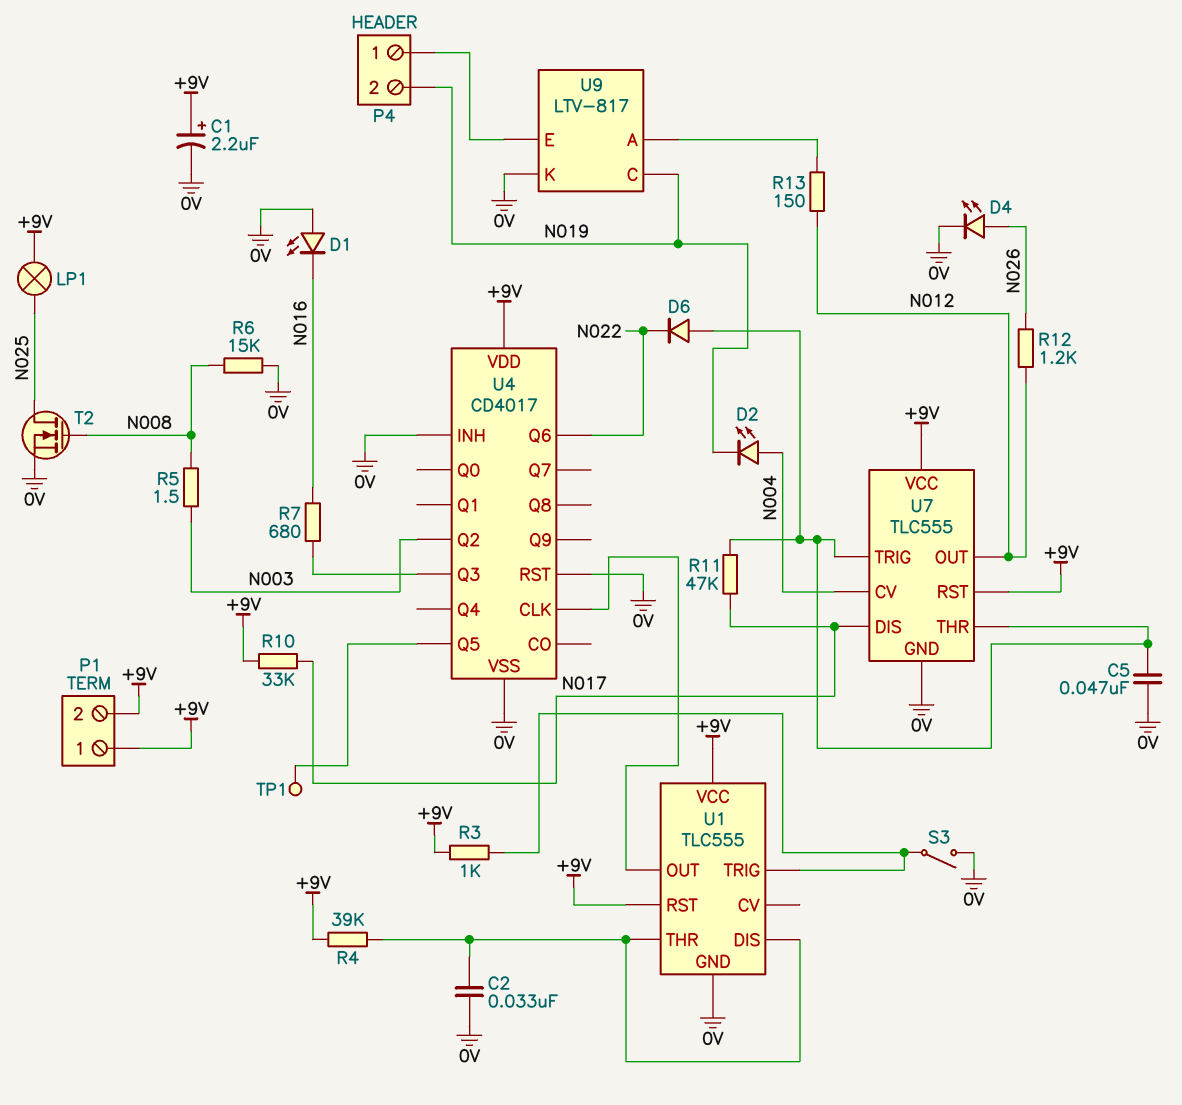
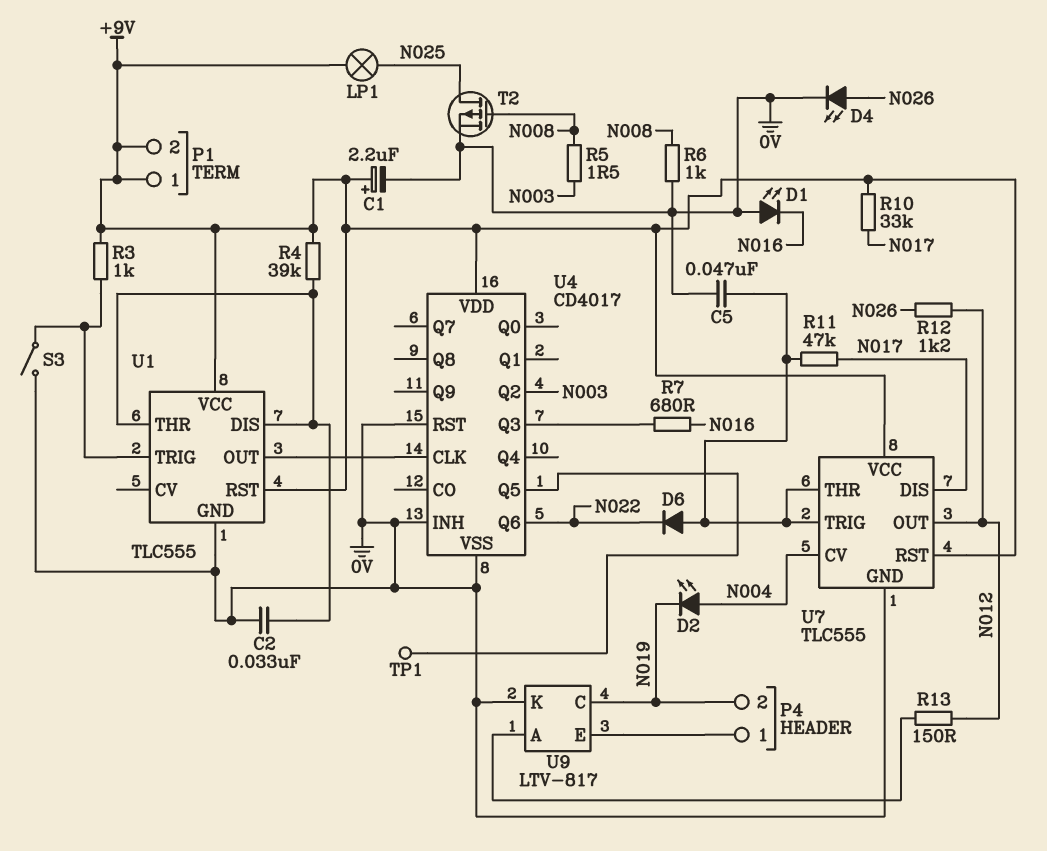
R6: 15k (0V, N008) -> 1k (0V, N008)
T2: NMOS (G N008, D N025, S 0V) -> PMOS (G N008, D N025, S 0V)

